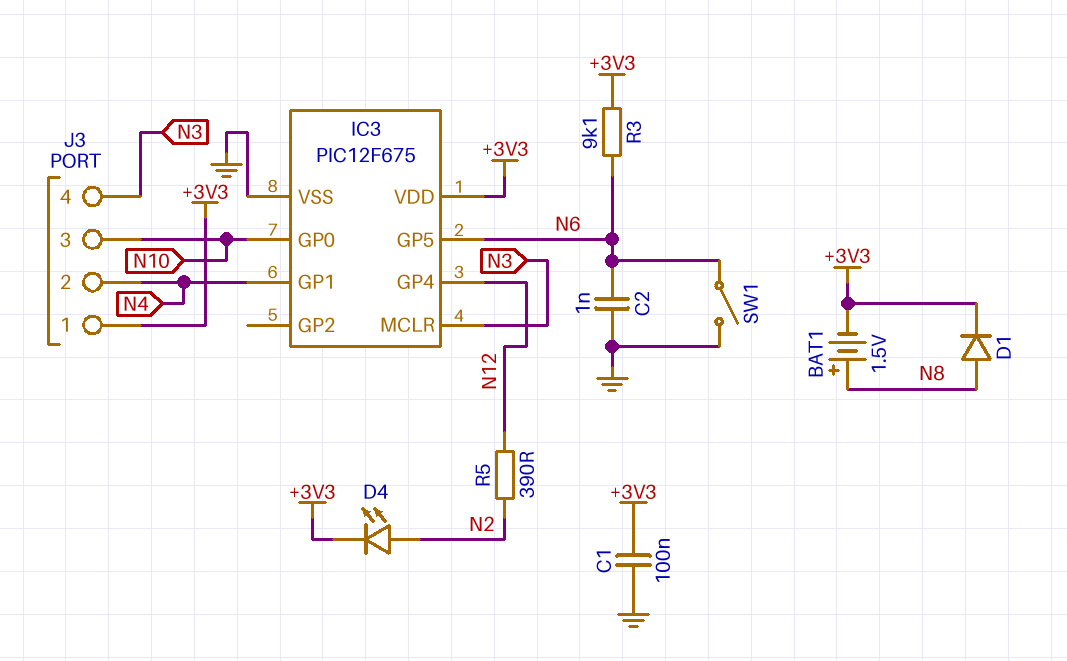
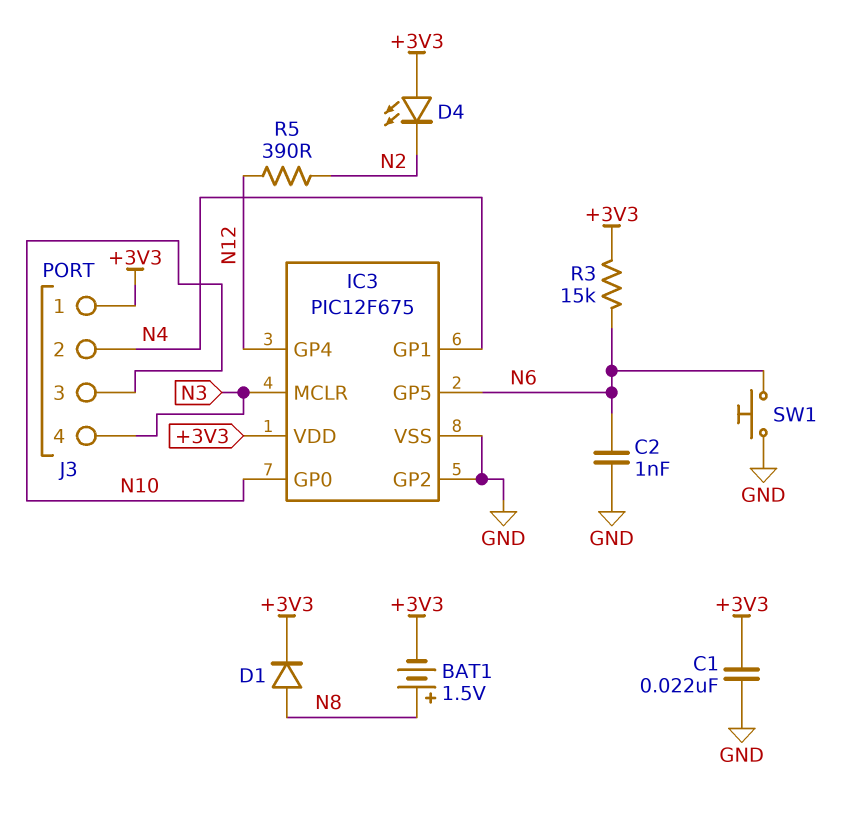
C1: 100nF (+3V3, GND) -> 22nF (+3V3, GND)
D4: LED (A N2, K +3V3) -> LED (A +3V3, K N2)
IC3 pin GP2: none -> GND
R3: 9.1k (+3V3, N6) -> 15k (+3V3, N6)
SW1: switch (GND, N6) -> button (GND, N6)

